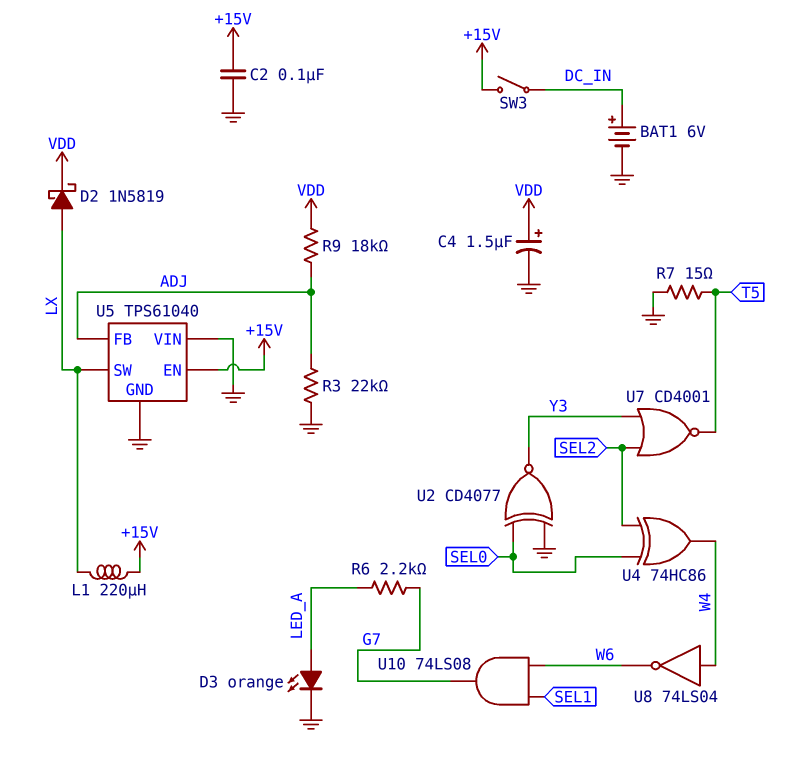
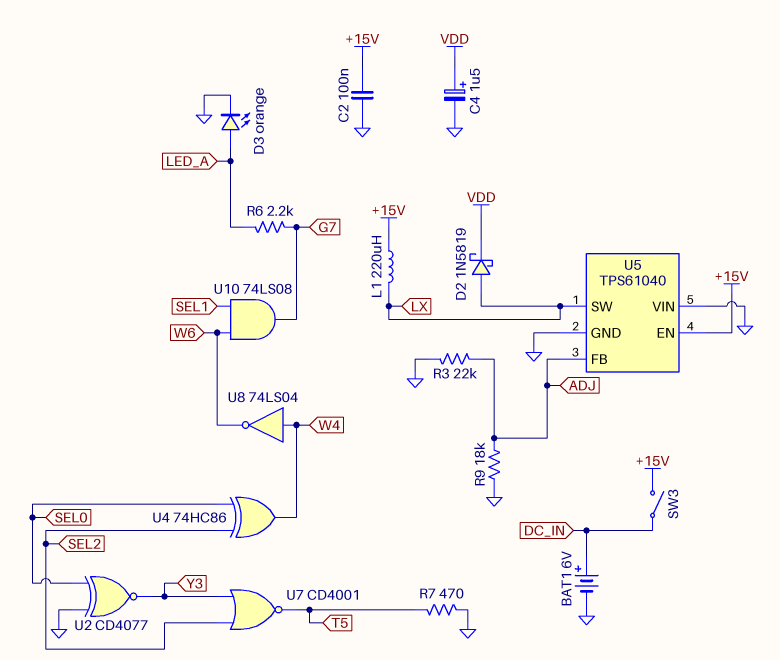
R7: 15 (GND, T5) -> 470 (GND, T5)
R9: 18k (ADJ, VDD) -> 18k (ADJ, GND)

